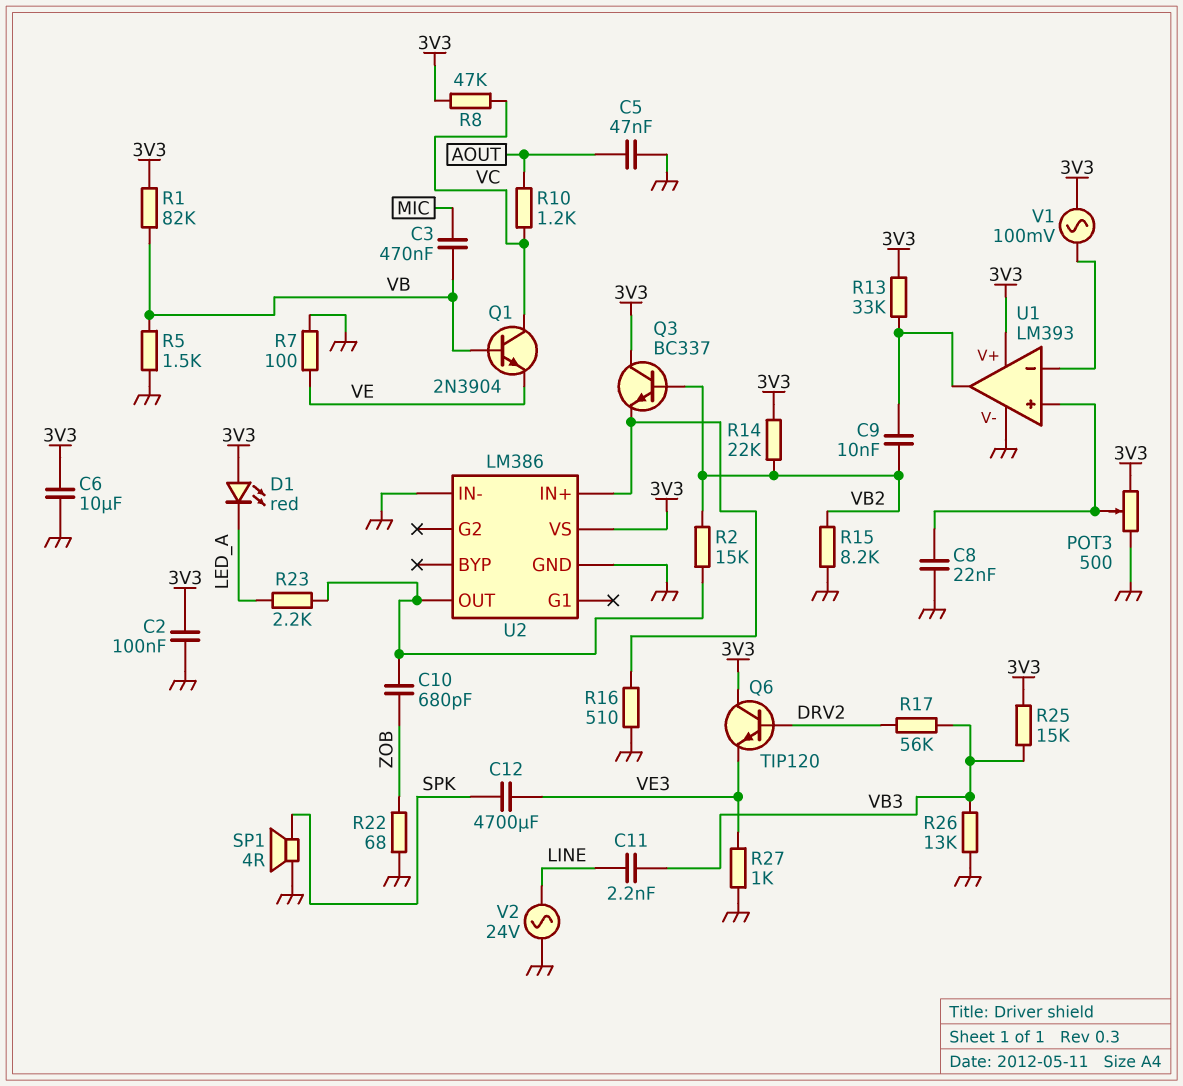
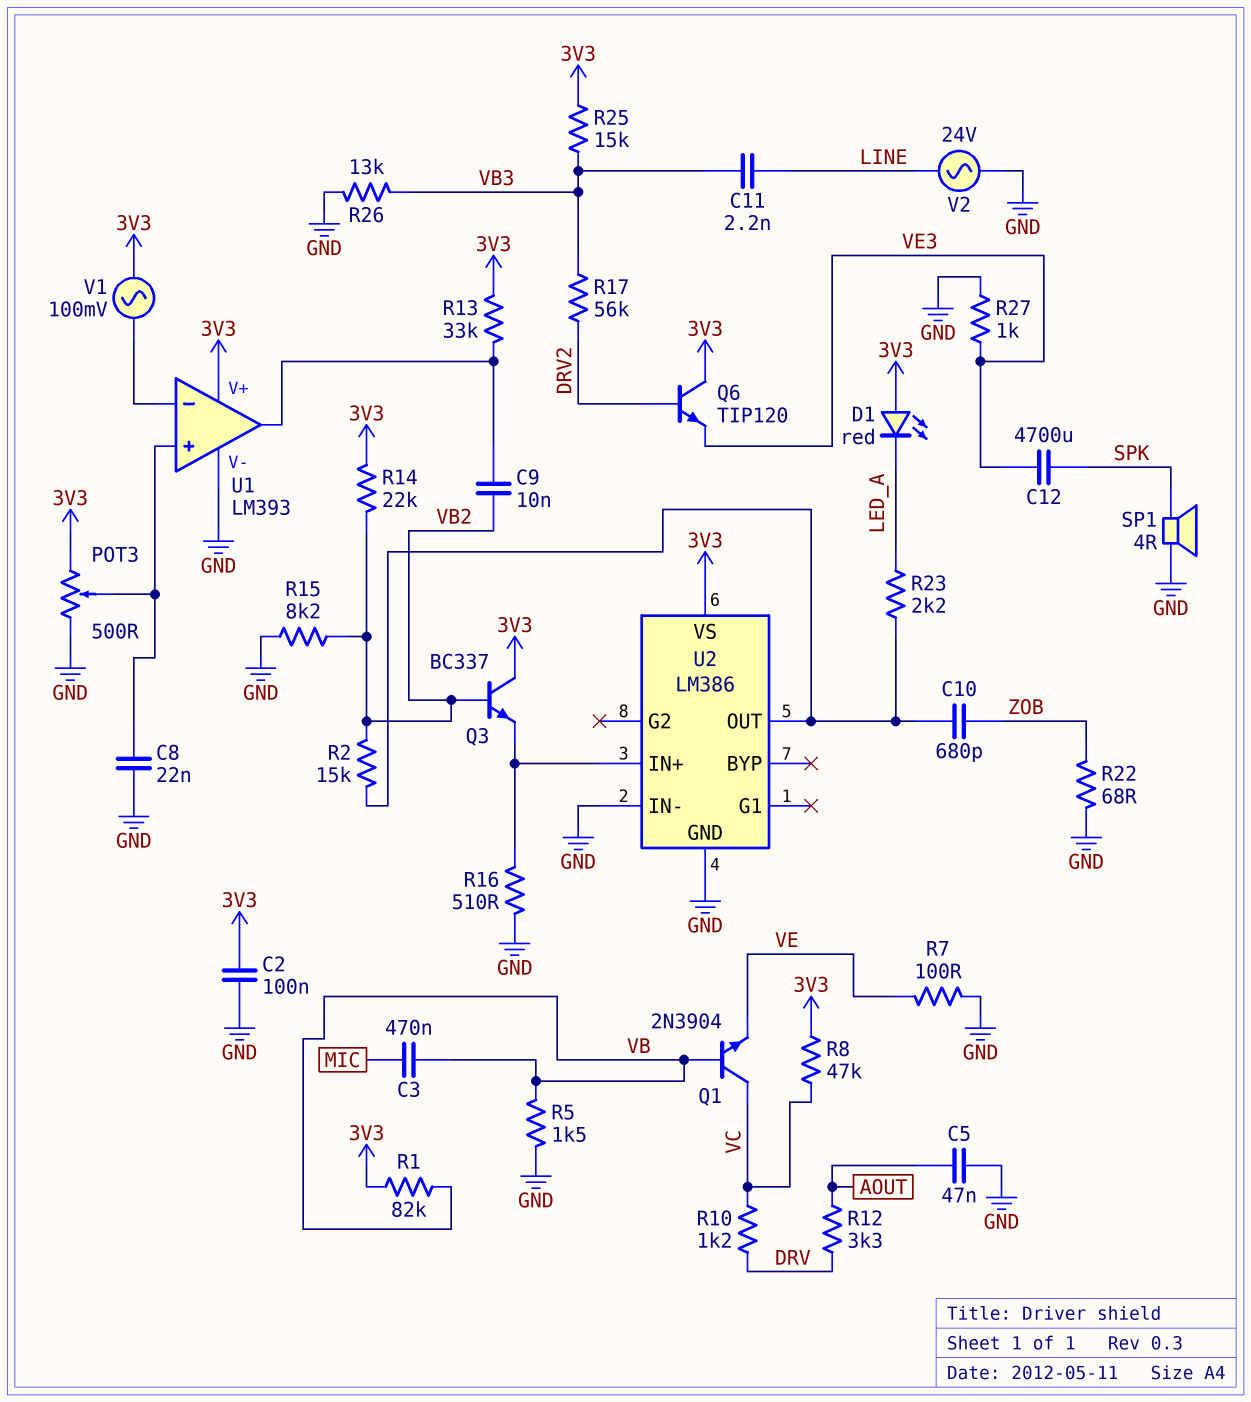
C6: 10uF (3V3, GND) -> none
R10: 1.2k (AOUT, VC) -> 1.2k (DRV, VC)
R12: none -> 3.3k (AOUT, DRV)

